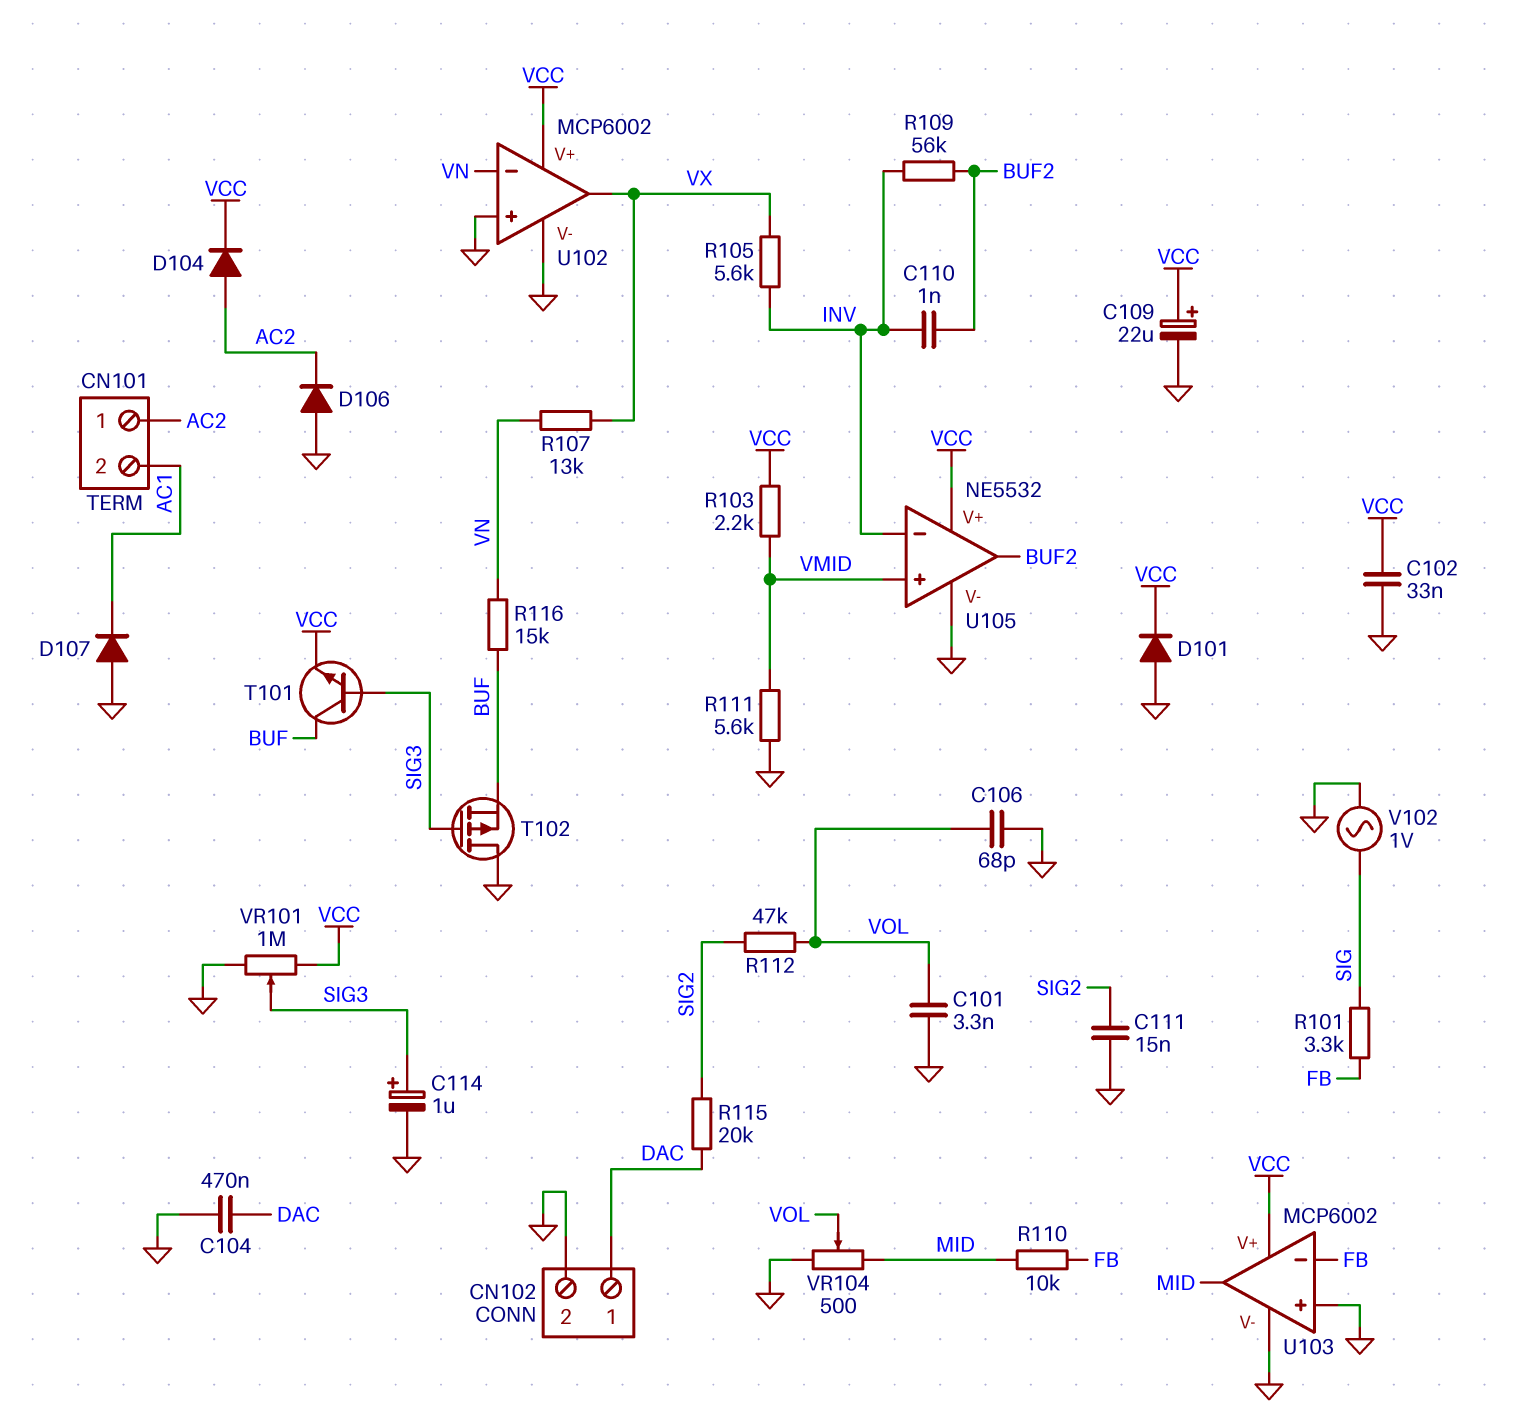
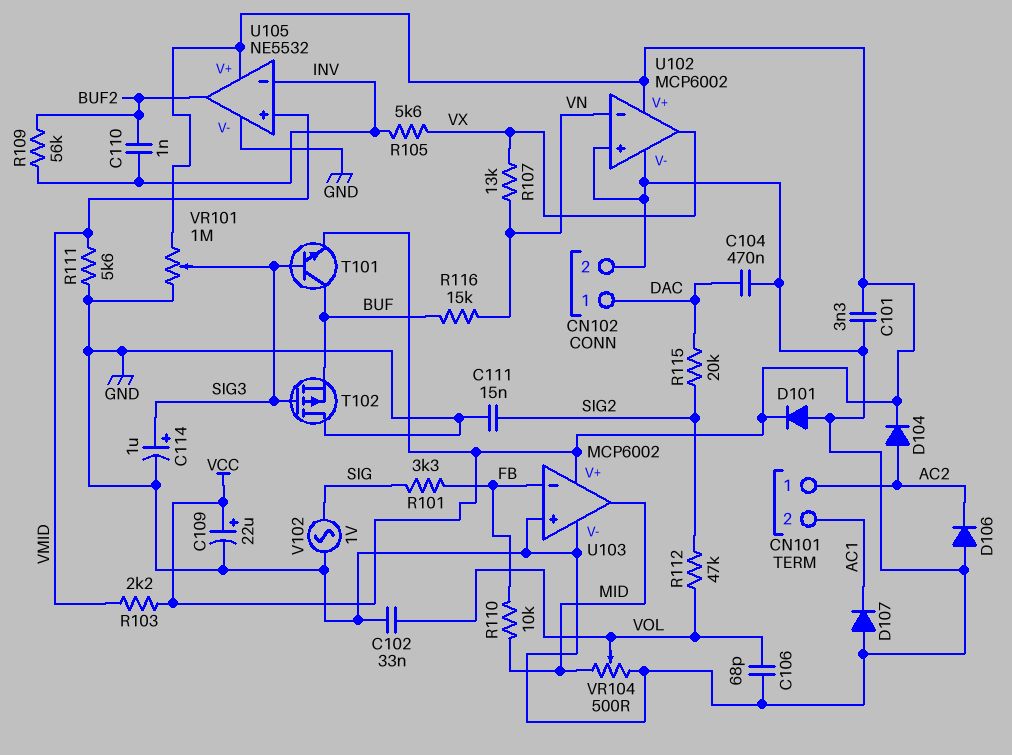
C101: 3.3nF (GND, VOL) -> 3.3nF (GND, VCC)
C102: 33nF (GND, VCC) -> 33nF (GND, VOL)

